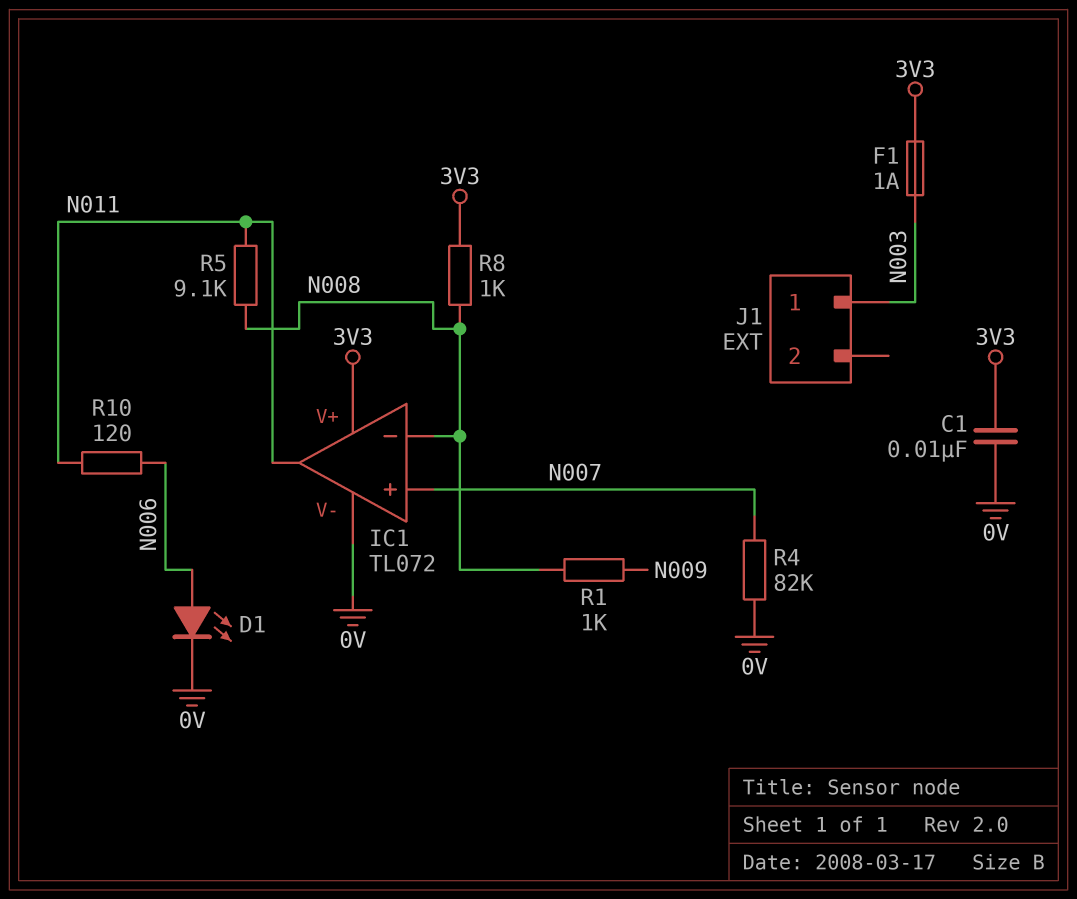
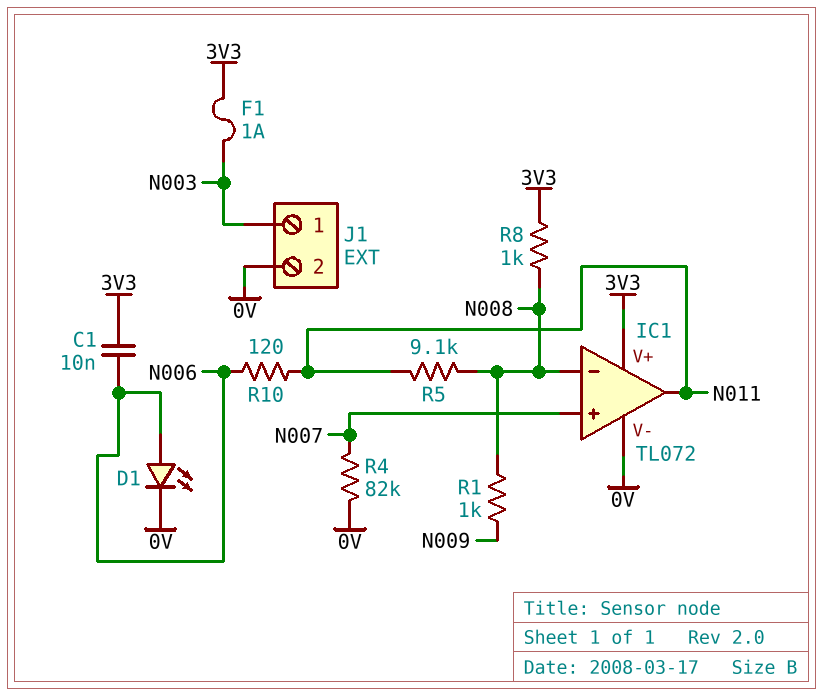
C1: 10nF (0V, 3V3) -> 10nF (3V3, N006)
J1 pin 2: none -> 0V

